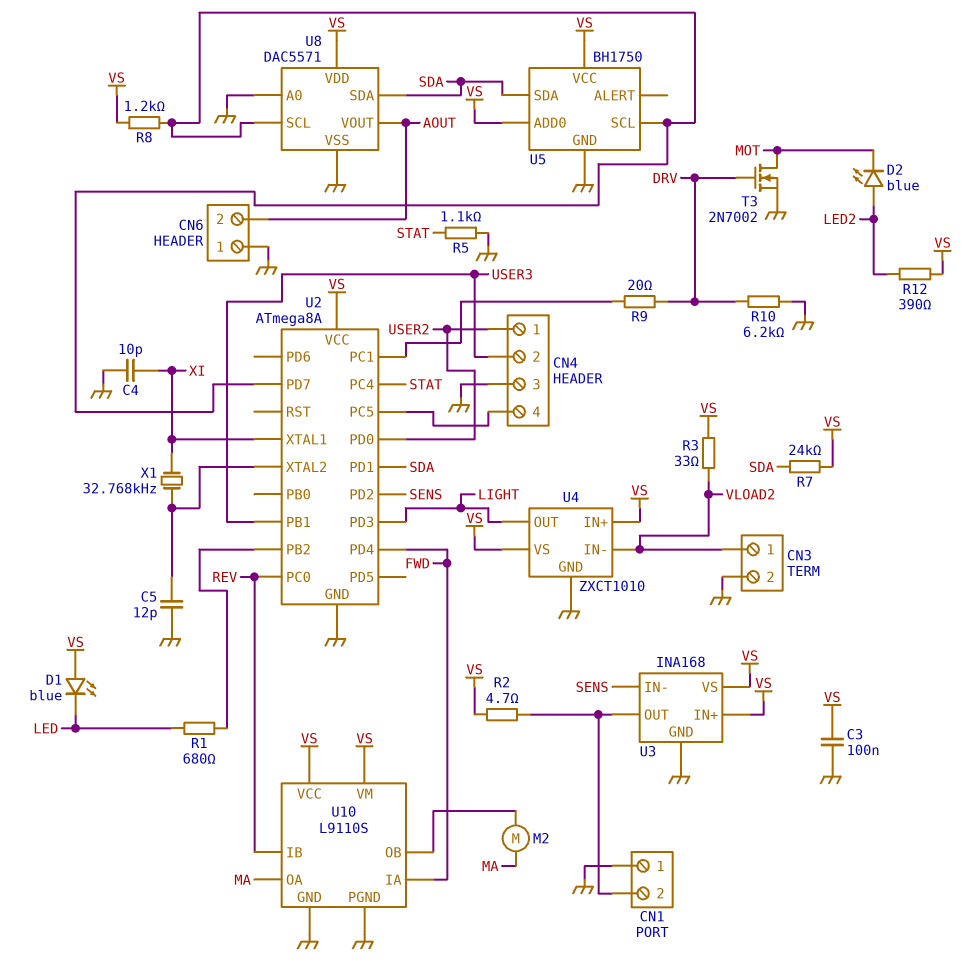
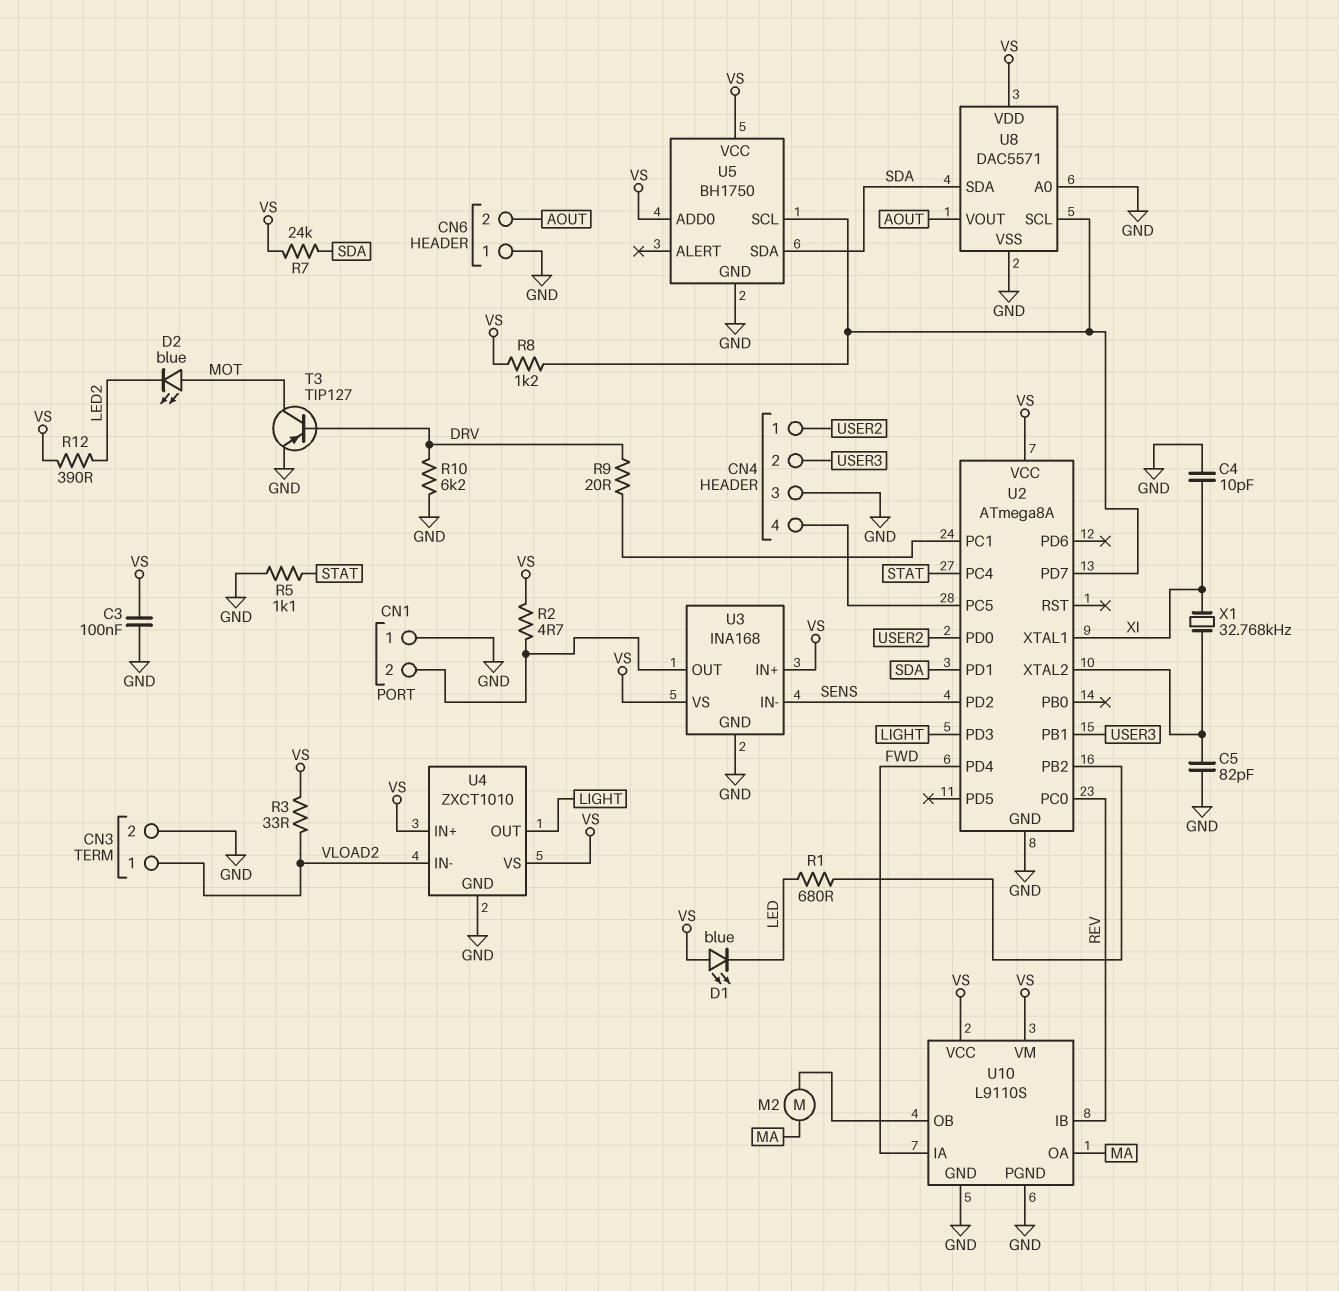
C5: 12pF (GND, U2/XTAL2) -> 82pF (GND, U2/XTAL2)
D2: LED blue (A LED2, K MOT) -> LED blue (A MOT, K LED2)
T3: NMOS 2N7002 (G DRV, D MOT, S GND) -> PNP TIP127 (B DRV, C MOT, E GND)

